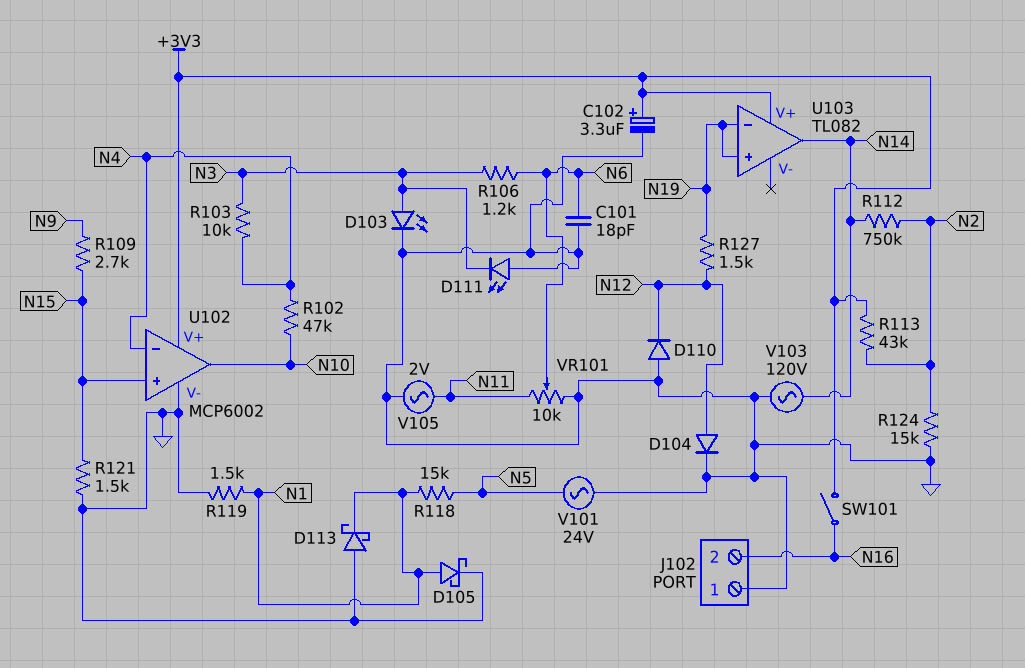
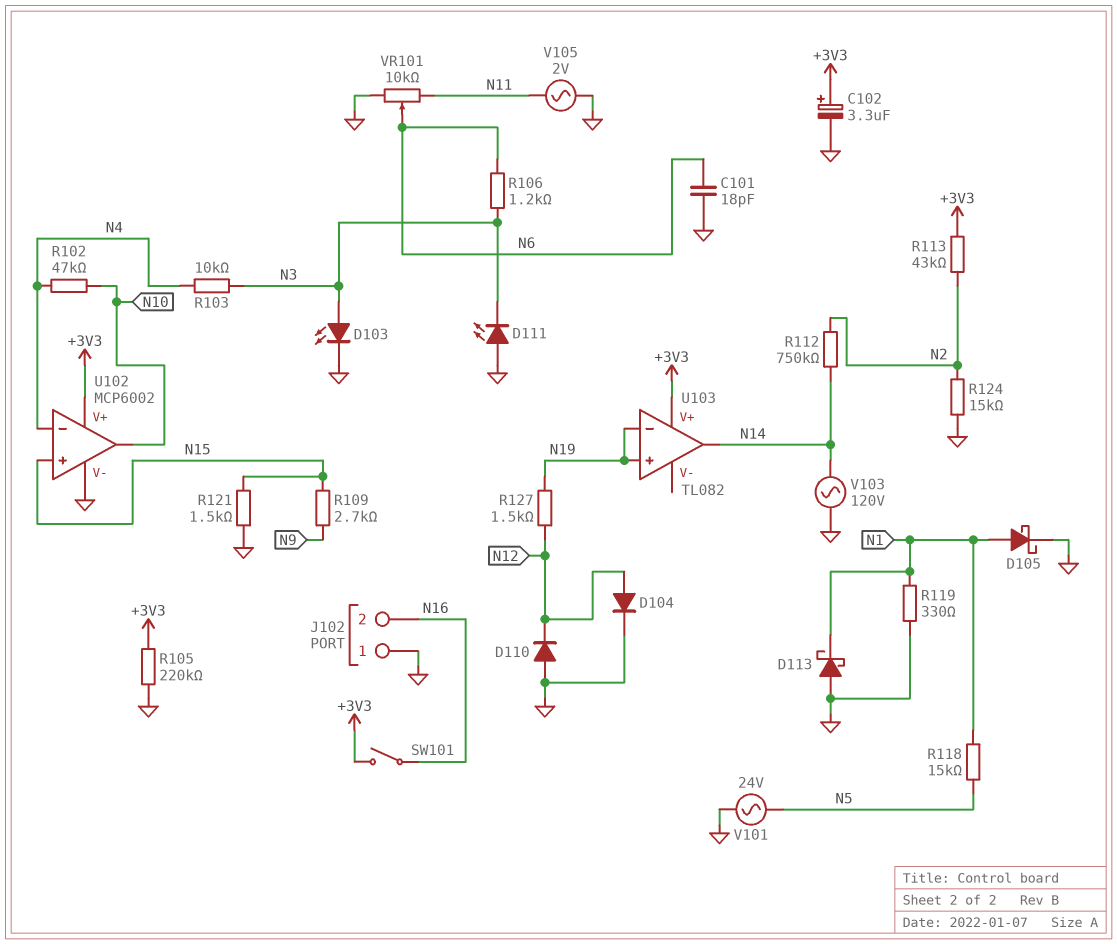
R105: none -> 220k (+3V3, GND)
R119: 1.5k (GND, N1) -> 330 (GND, N1)

